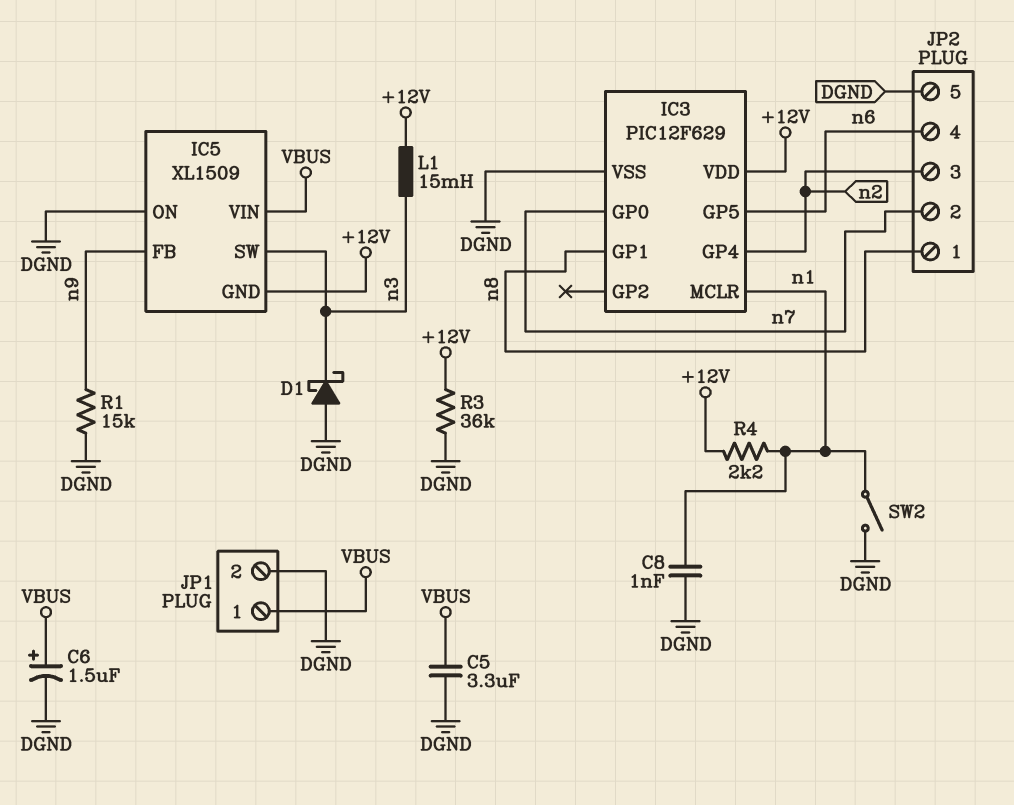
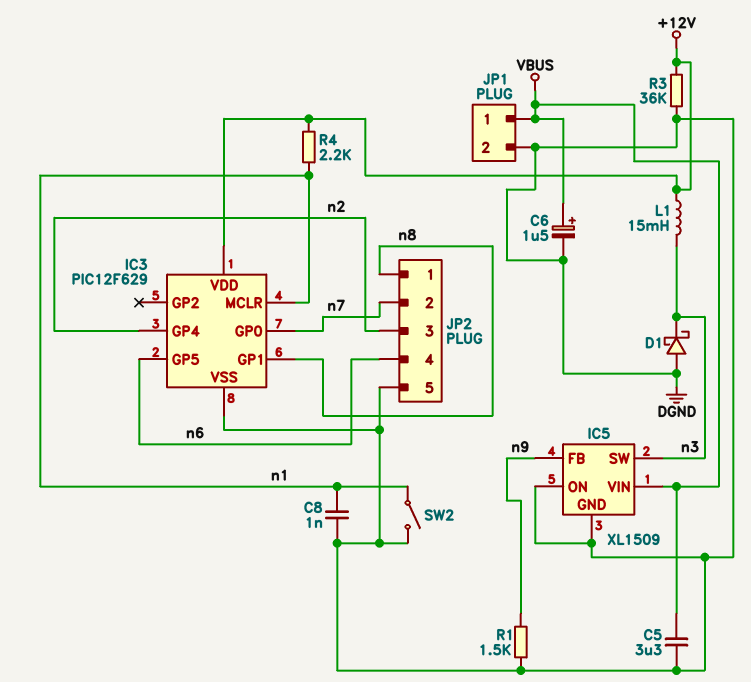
IC5 pin GND: +12V -> DGND
R1: 15k (DGND, n9) -> 1.5k (DGND, n9)

